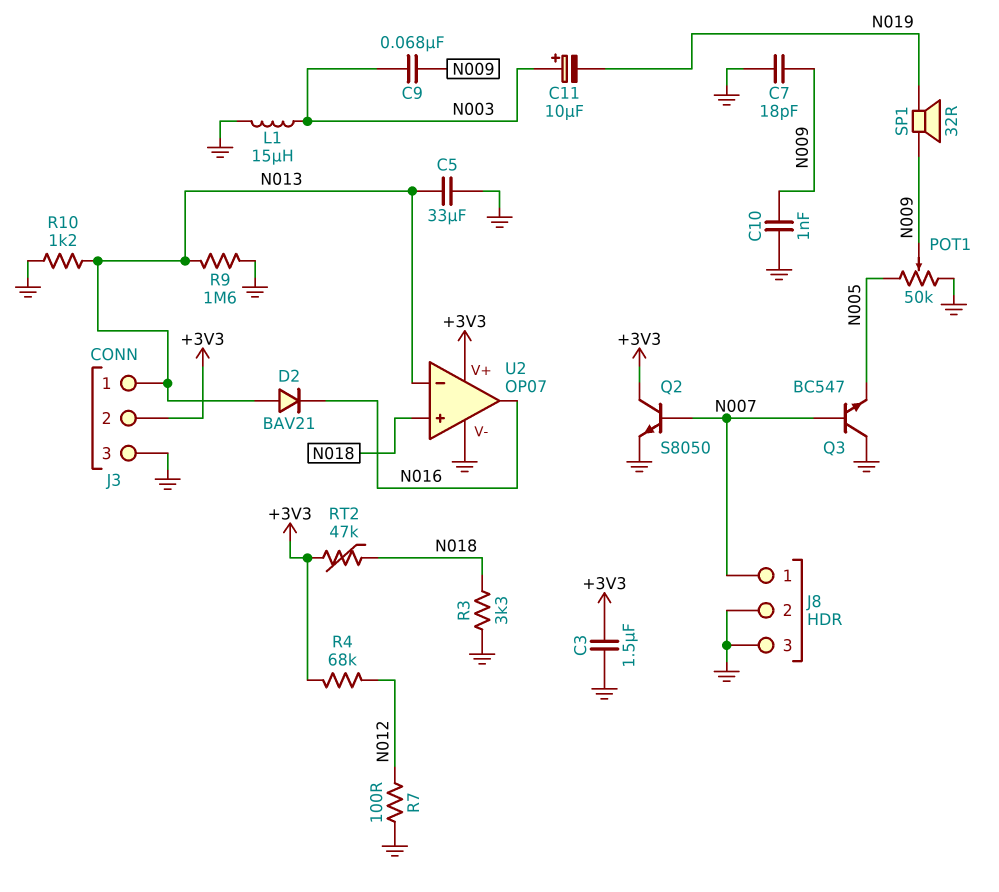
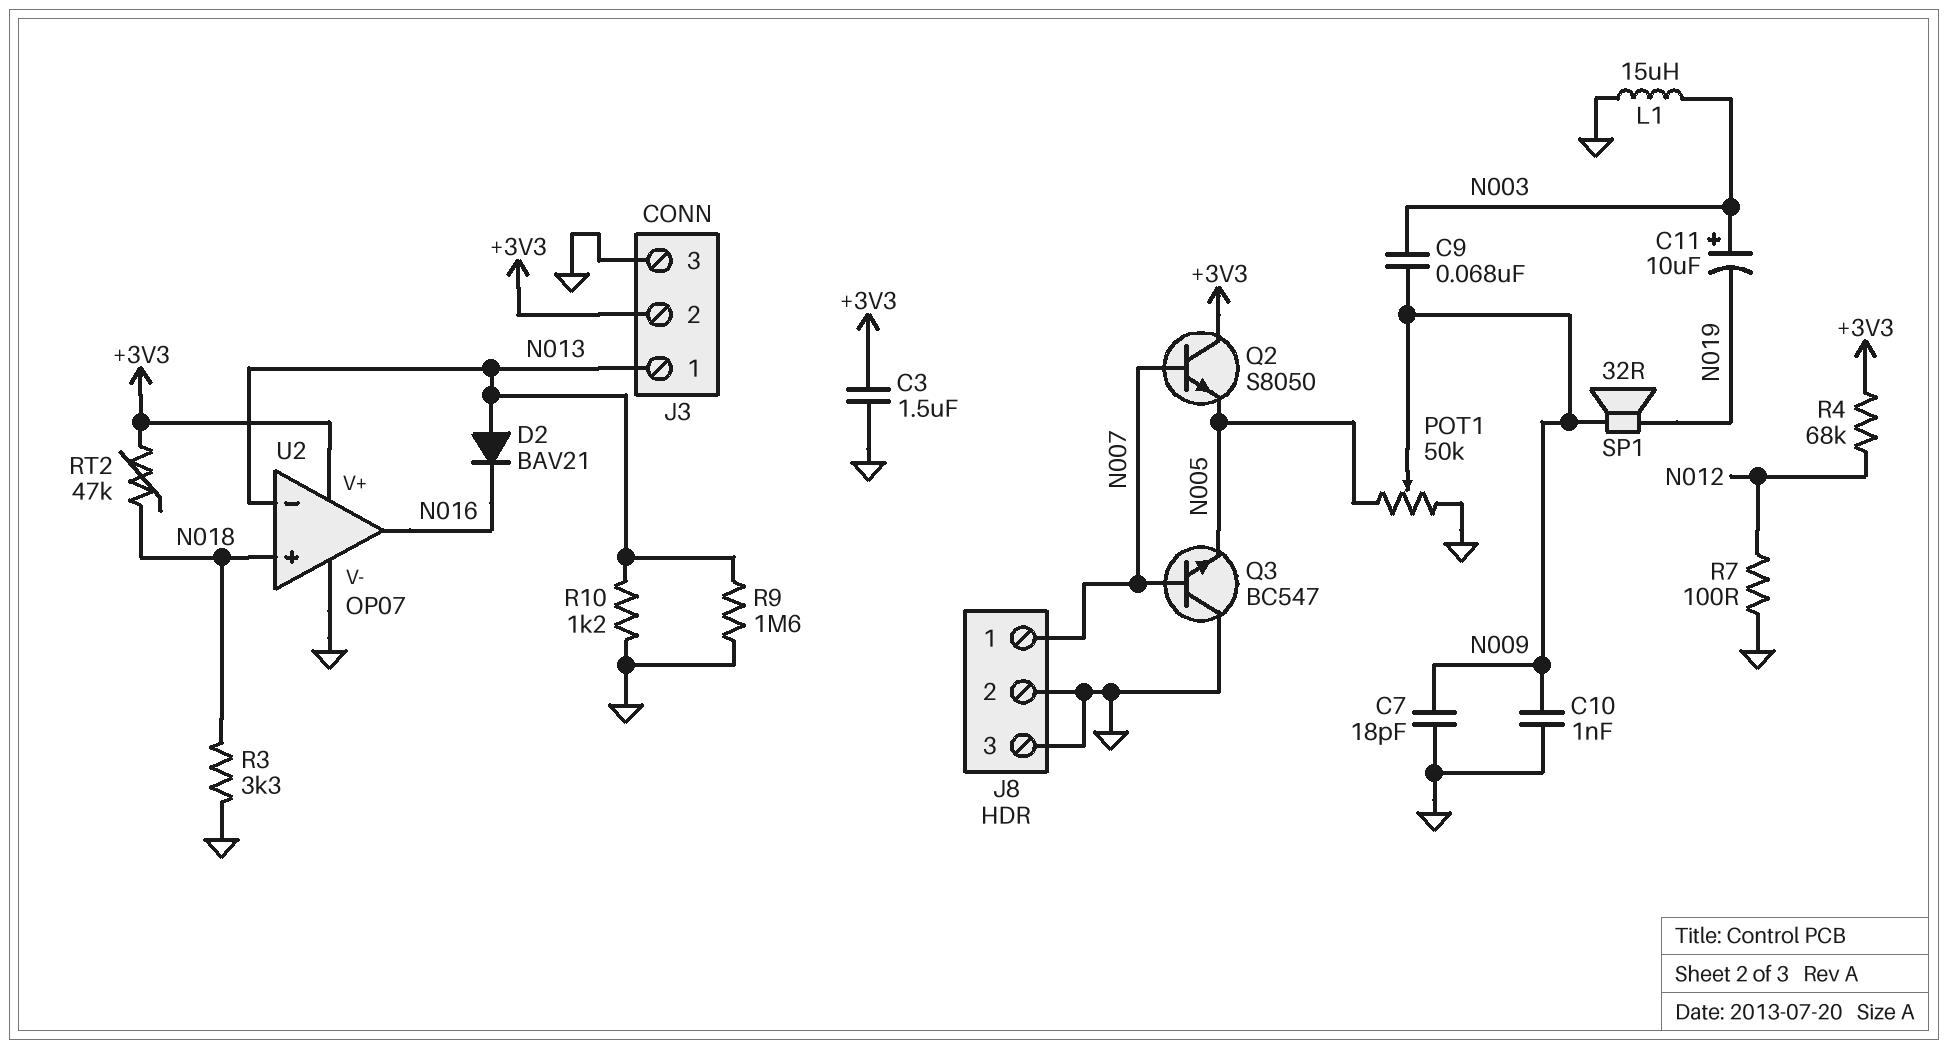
C5: 33uF (GND, N013) -> none
Q2: NPN S8050 (B N007, C +3V3, E GND) -> NPN S8050 (B N007, C +3V3, E N005)

